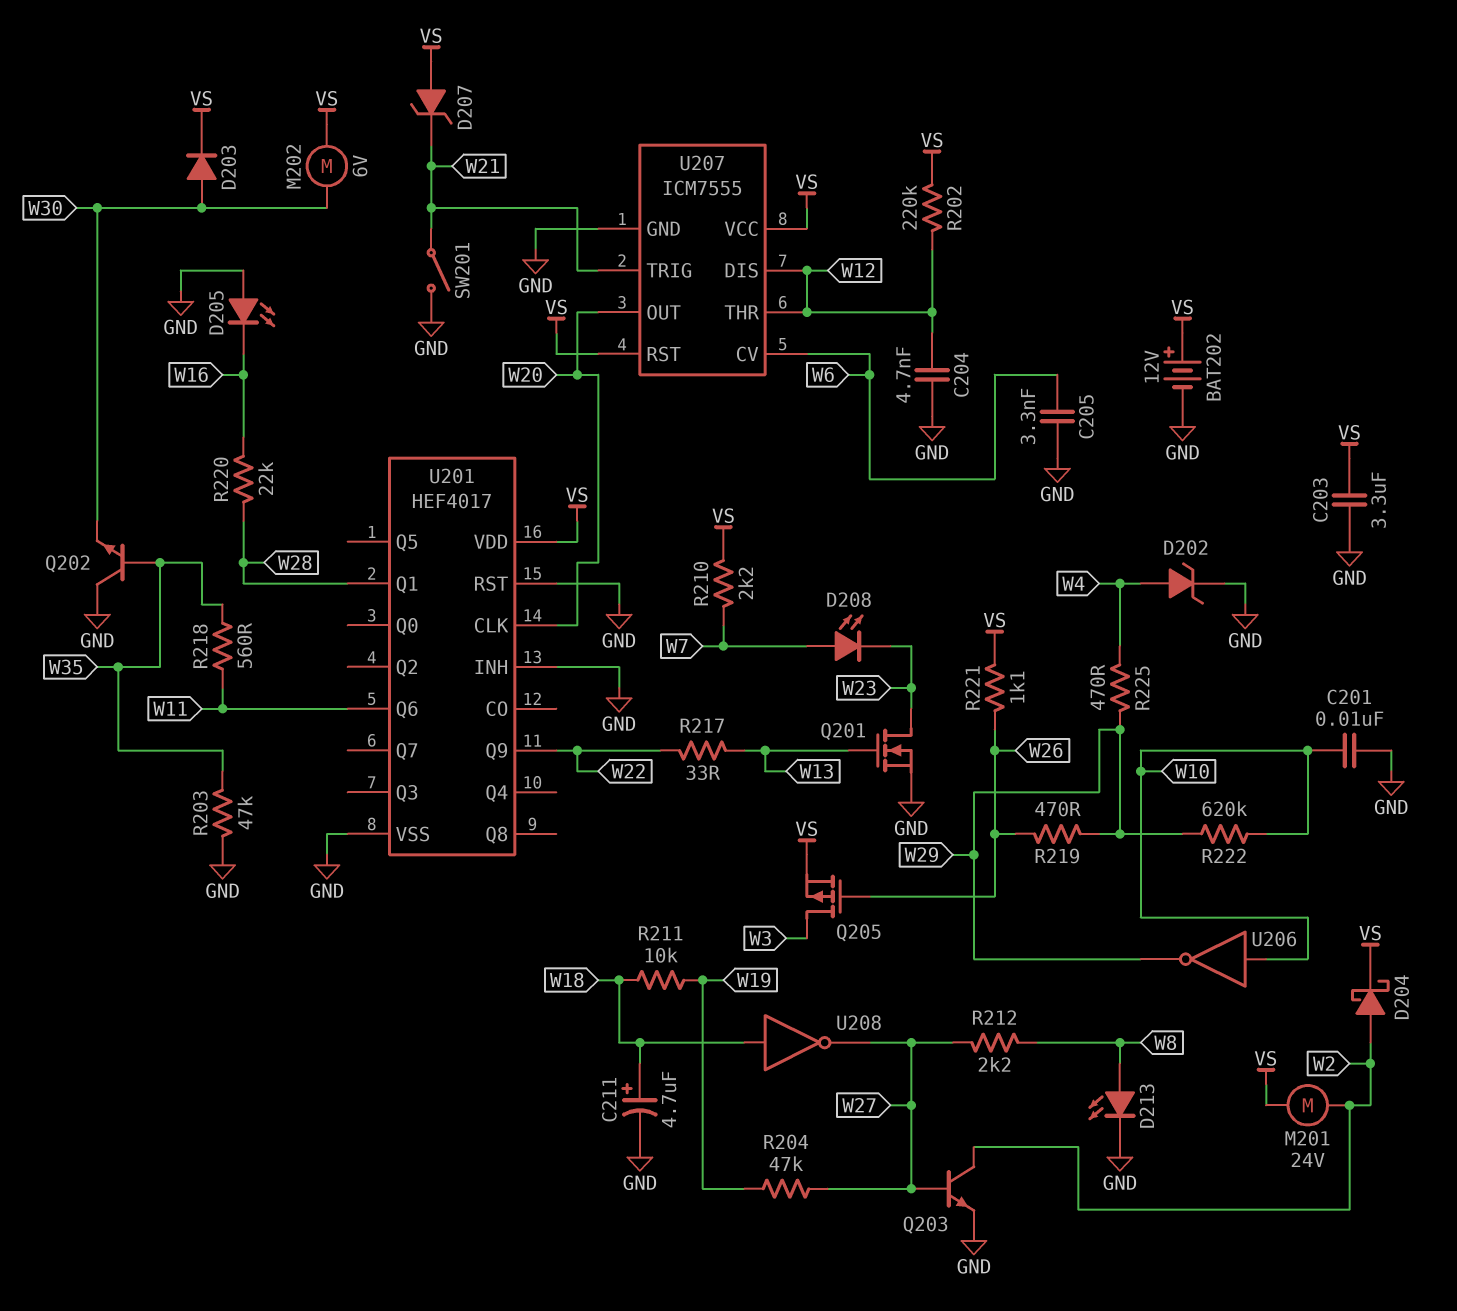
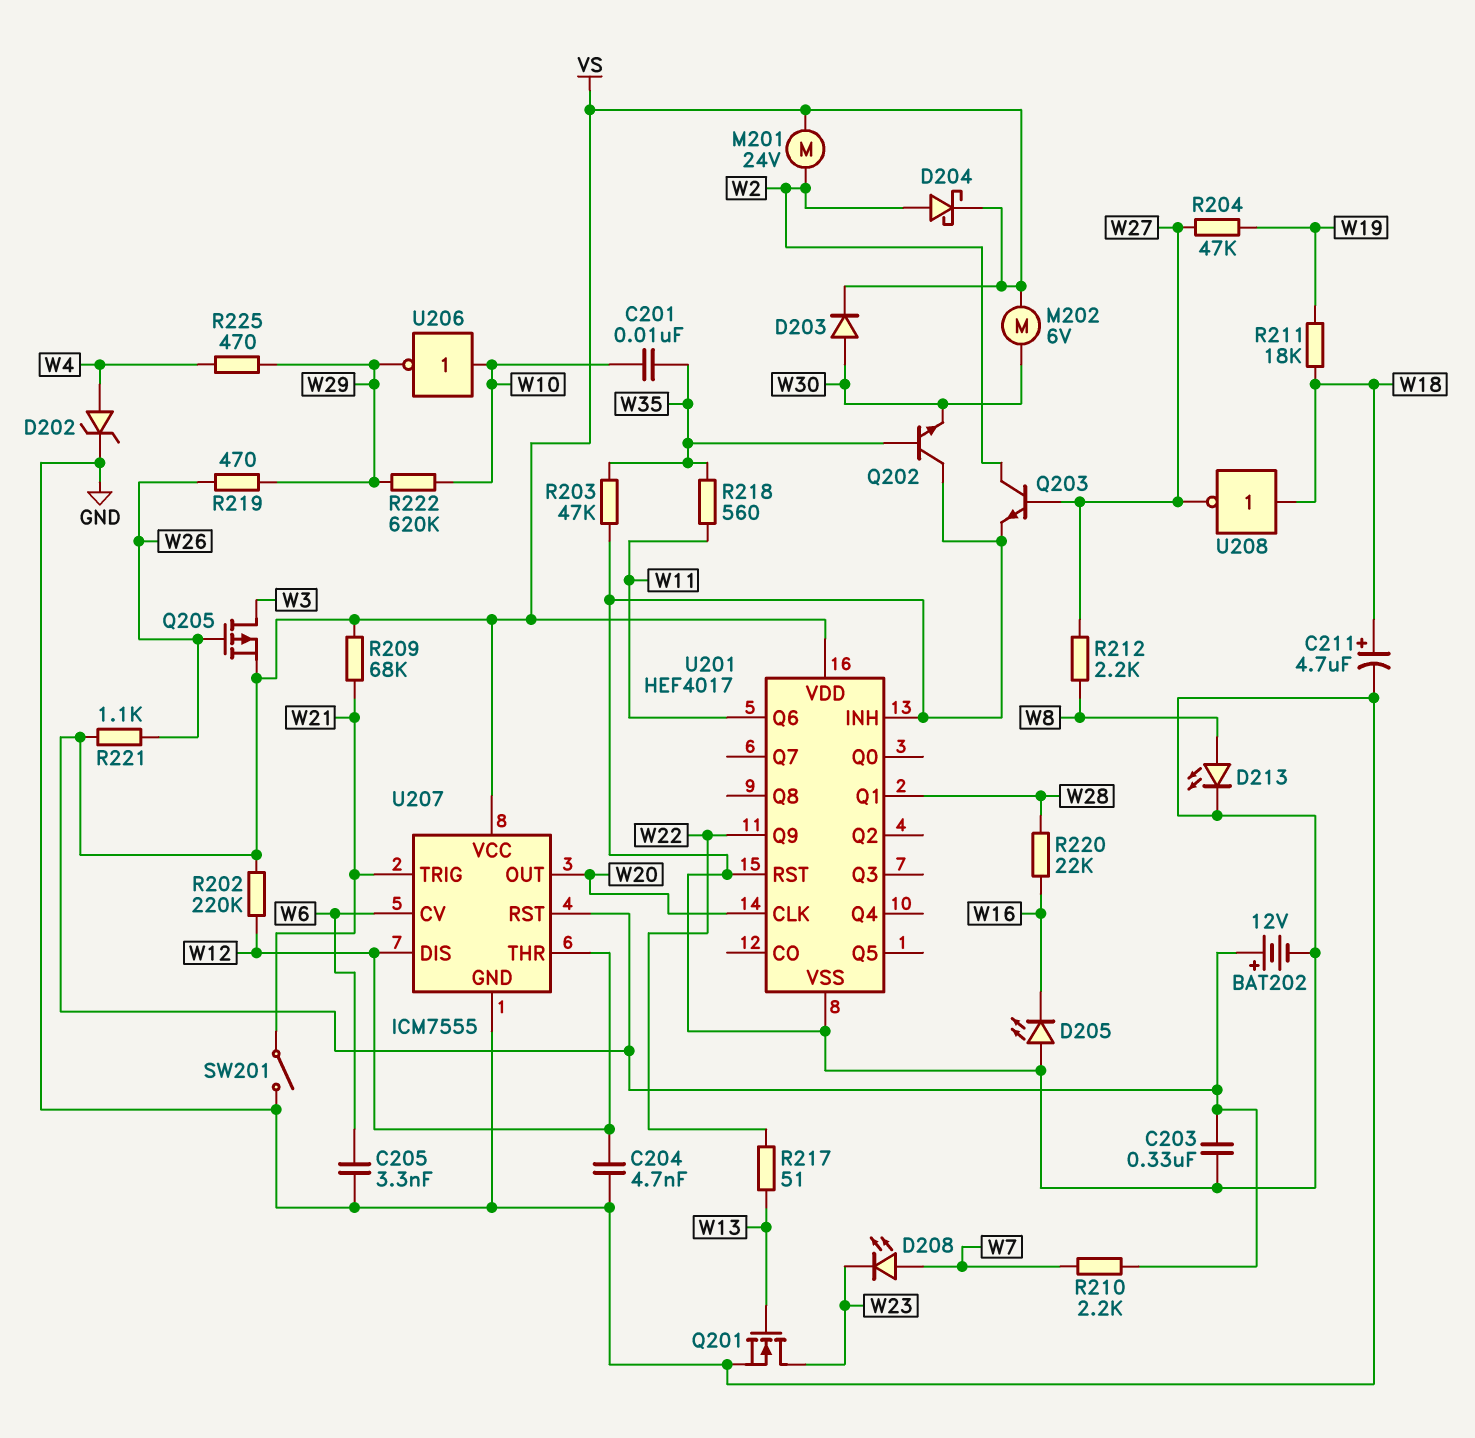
C201: 10nF (GND, W10) -> 10nF (W10, W35)
C203: 3.3uF (GND, VS) -> 330nF (GND, VS)
D207: zener (A VS, K W21) -> none
R209: none -> 68k (VS, W21)
R211: 10k (W18, W19) -> 18k (W18, W19)
R217: 33 (W13, W22) -> 51 (W13, W22)

